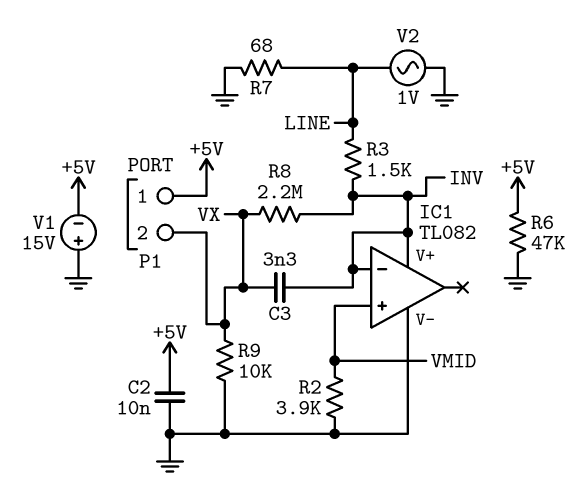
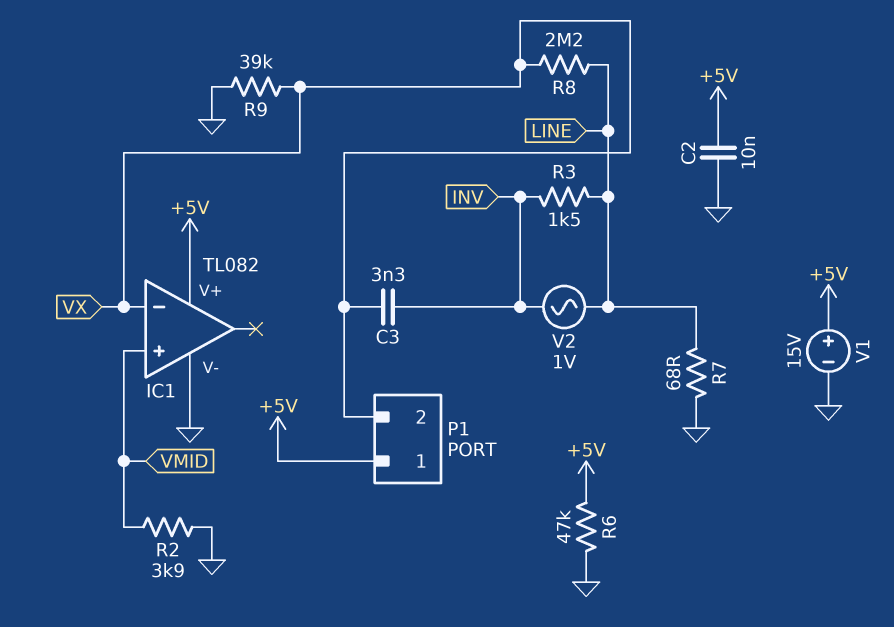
IC1 pin V+: INV -> +5V
IC1 pin in-: INV -> VX
R8: 2.2M (INV, VX) -> 2.2M (LINE, VX)
R9: 10k (GND, VX) -> 39k (GND, VX)
V1: 15V (plus GND, minus +5V) -> 15V (plus +5V, minus GND)
V2: AC 1V (GND, LINE) -> AC 1V (INV, LINE)

